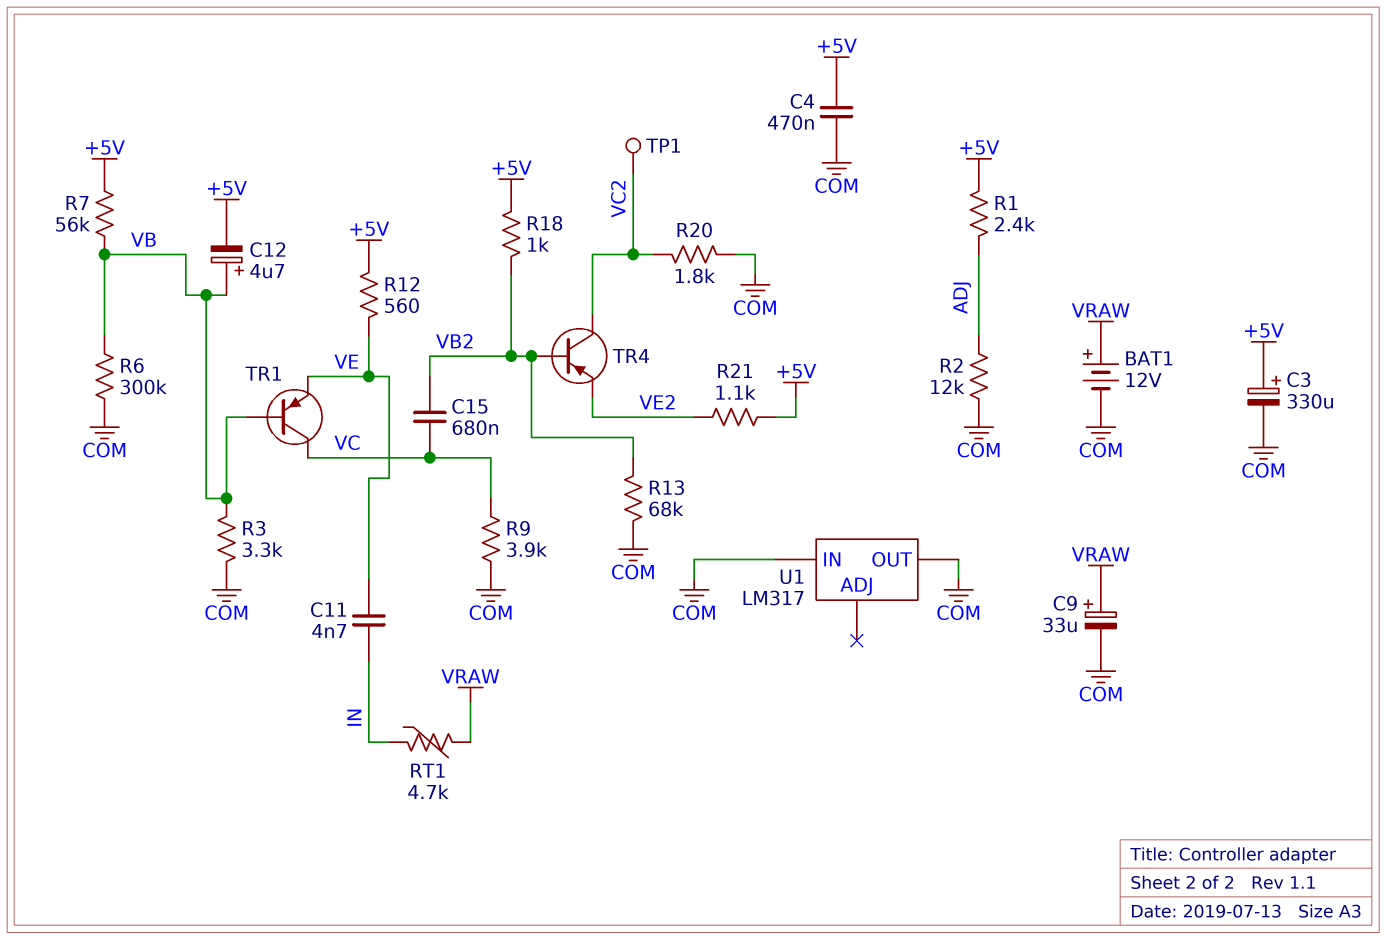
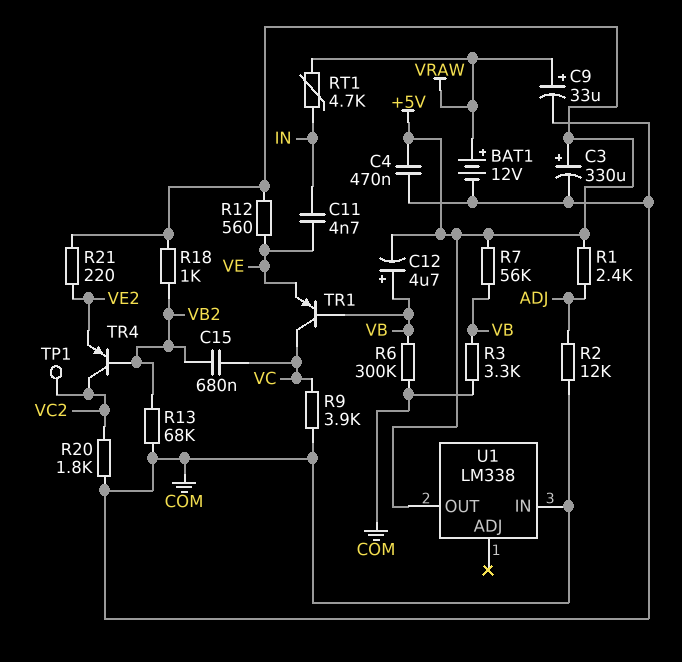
R21: 1.1k (+5V, VE2) -> 220 (+5V, VE2)
U1: LM317 -> LM338
U1 pin OUT: COM -> +5V

